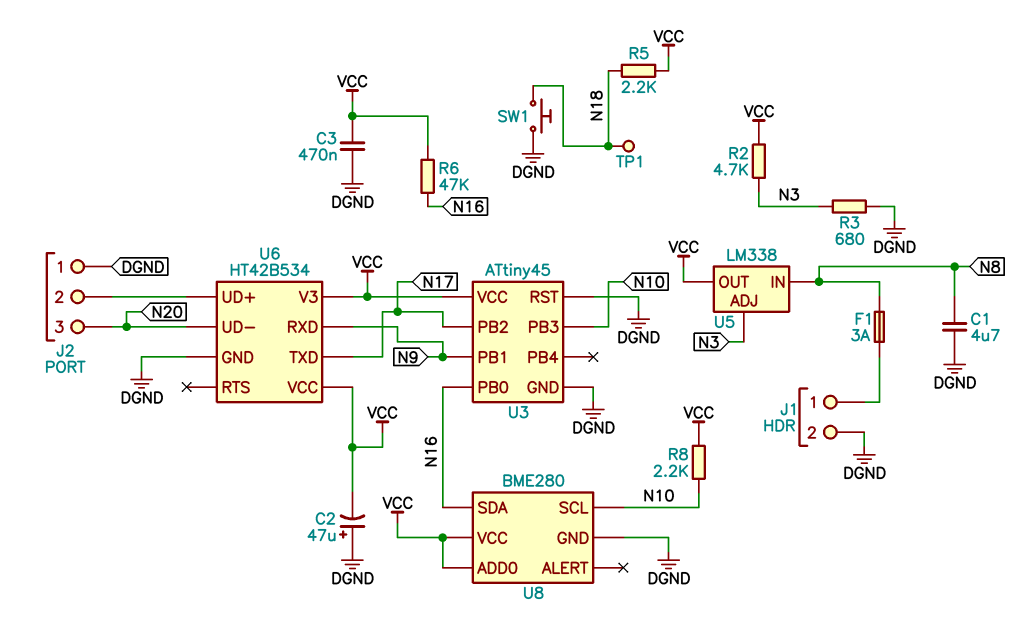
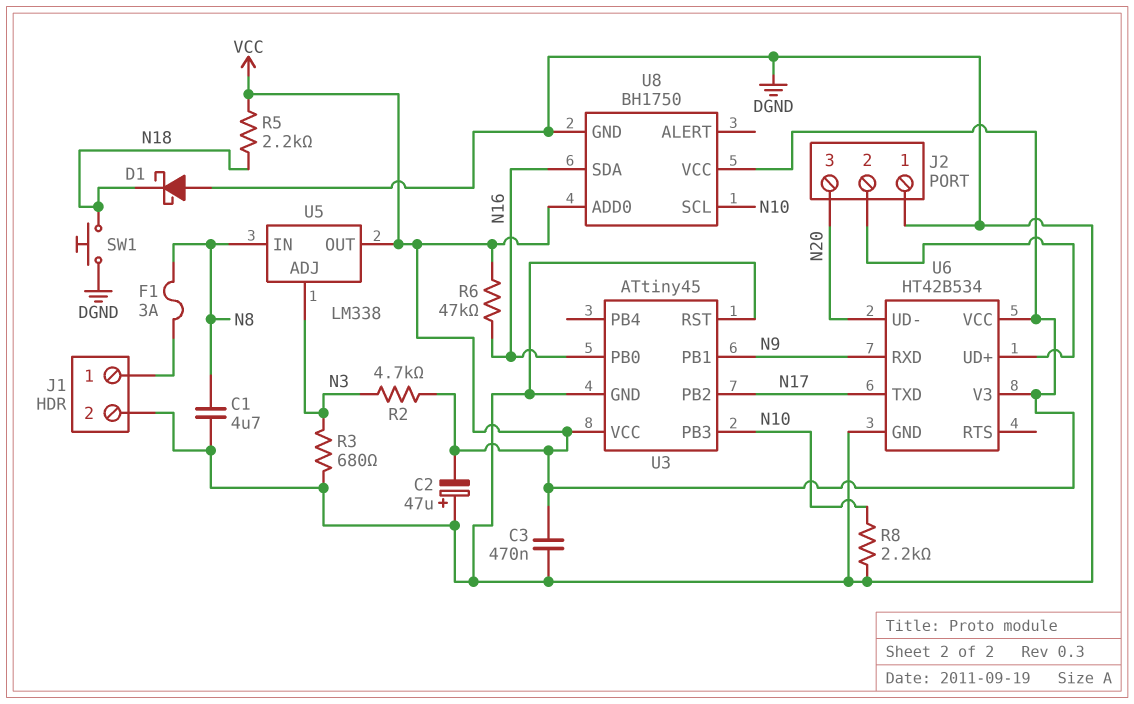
D1: none -> schottky (A DGND, K N18)
R8: 2.2k (N10, VCC) -> 2.2k (DGND, N10)
TP1: test point (N18) -> none
U8: BME280 -> BH1750

